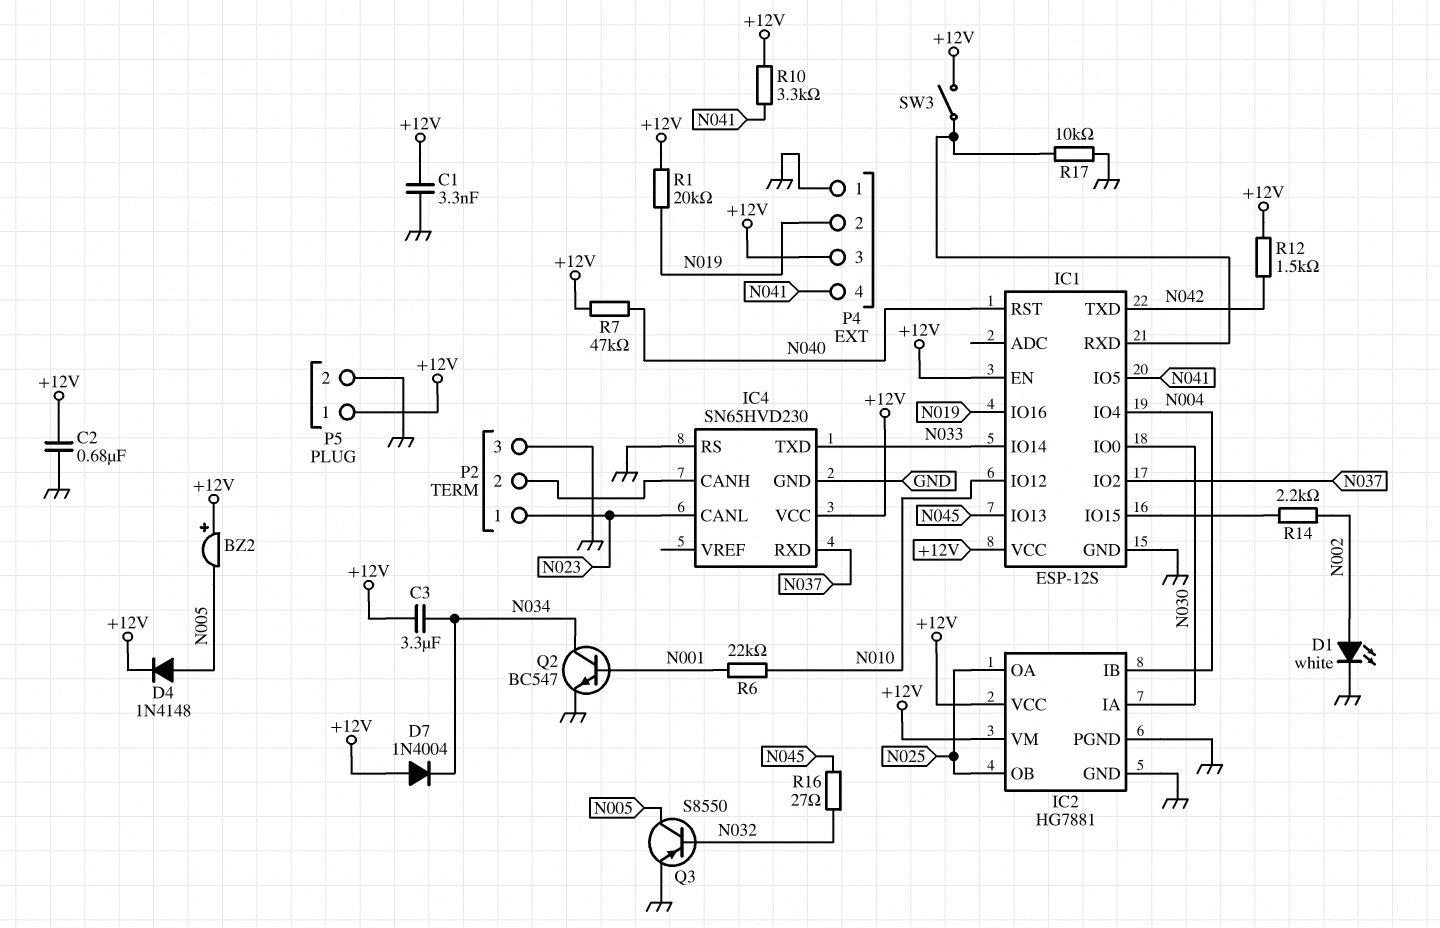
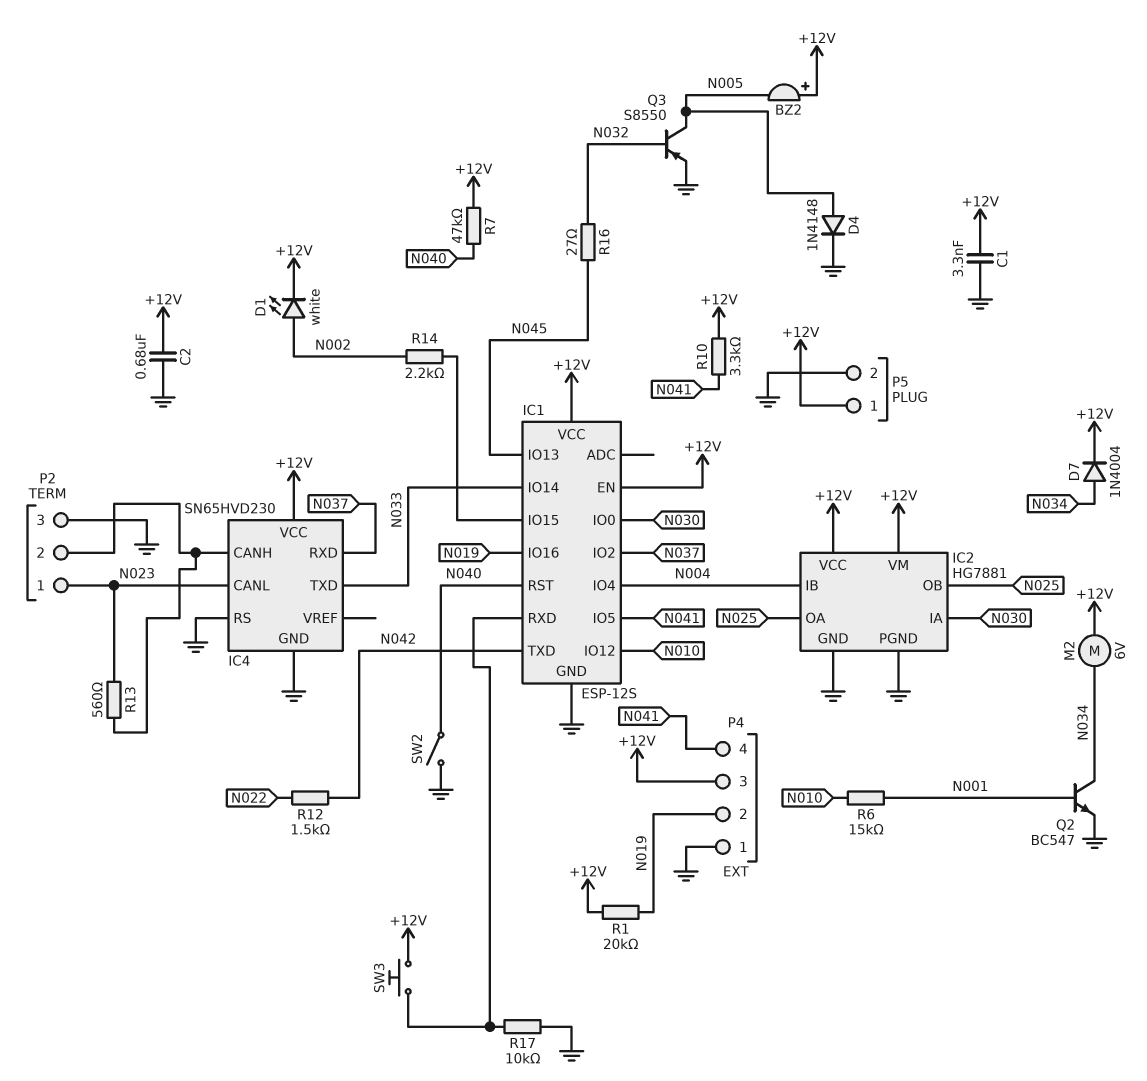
C3: 3.3uF (+12V, N034) -> none
D1: LED white (A N002, K GND) -> LED white (A N002, K +12V)
D4: diode 1N4148 (A N005, K +12V) -> diode 1N4148 (A N005, K GND)
D7: diode 1N4004 (A +12V, K N034) -> diode 1N4004 (A N034, K +12V)
M2: none -> motor 6V (+12V, N034)
R6: 22k (N001, N010) -> 15k (N001, N010)
R12: 1.5k (+12V, N042) -> 1.5k (N022, N042)
R13: none -> 560 (IC4/CANH, N023)
SW2: none -> switch (GND, N040)
SW3: switch (+12V, IC1/RXD) -> button (+12V, IC1/RXD)

